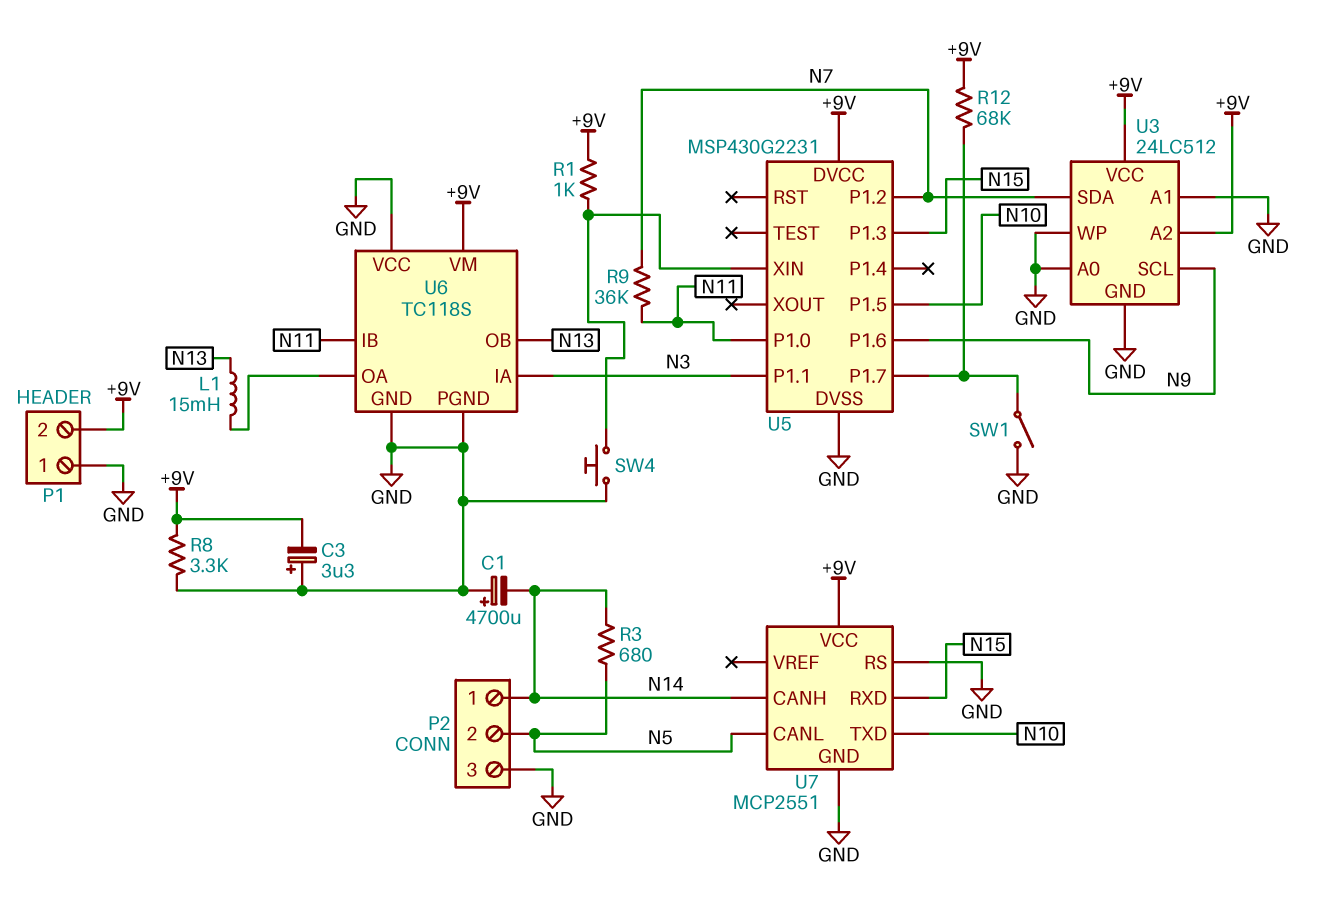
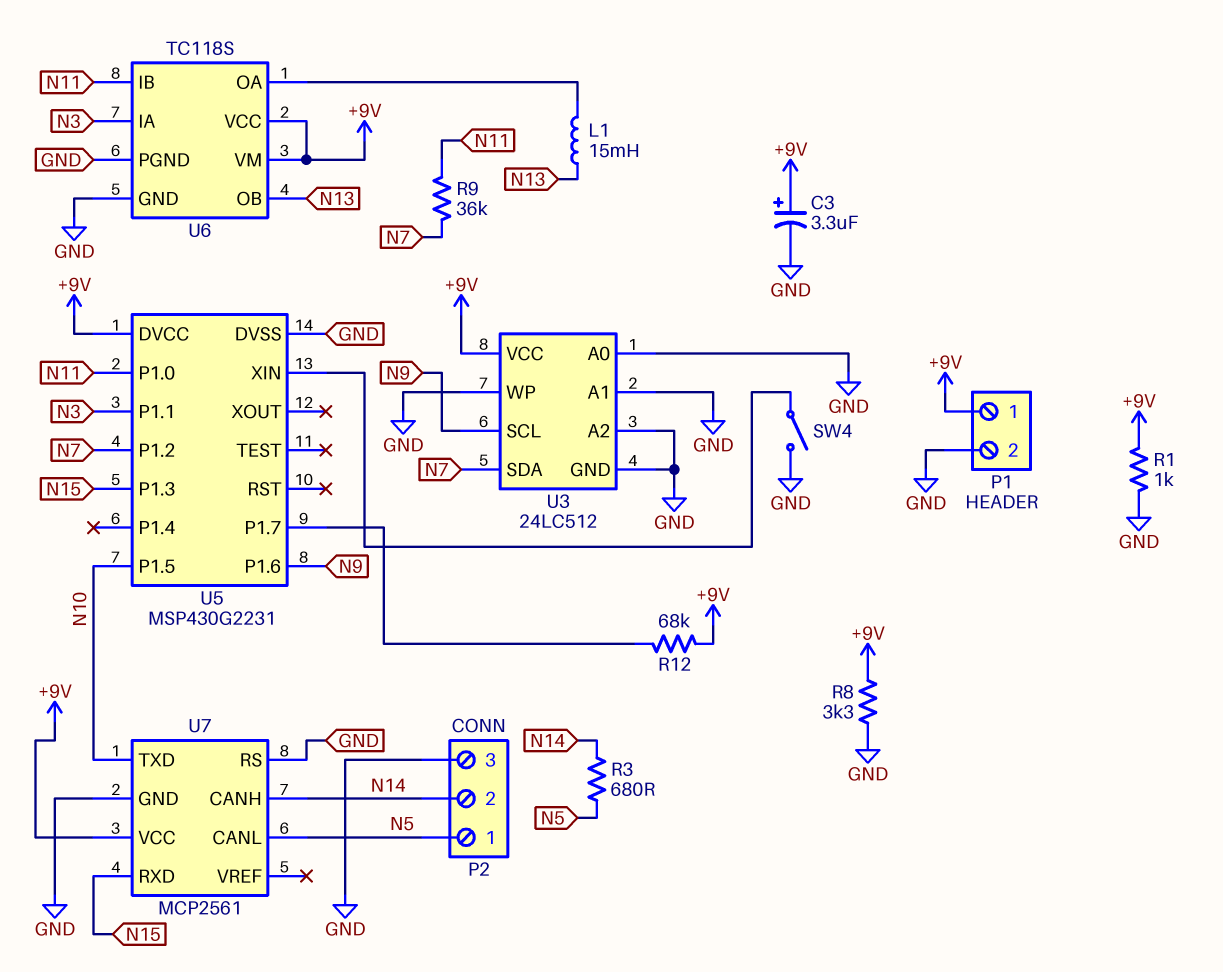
C1: 4700uF (plus GND, minus N14) -> none
C3: 3.3uF (plus GND, minus +9V) -> 3.3uF (plus +9V, minus GND)
P1 pin 1: GND -> +9V
P1 pin 2: +9V -> GND
P2 pin 1: N14 -> N5
P2 pin 2: N5 -> N14
R1: 1k (+9V, U5/XIN) -> 1k (+9V, GND)
SW1: switch (GND, U5/P1.7) -> none
SW4: button (GND, U5/XIN) -> switch (GND, U5/XIN)
U3 pin A2: +9V -> GND
U6 pin VCC: GND -> +9V
U7: MCP2551 -> MCP2561

